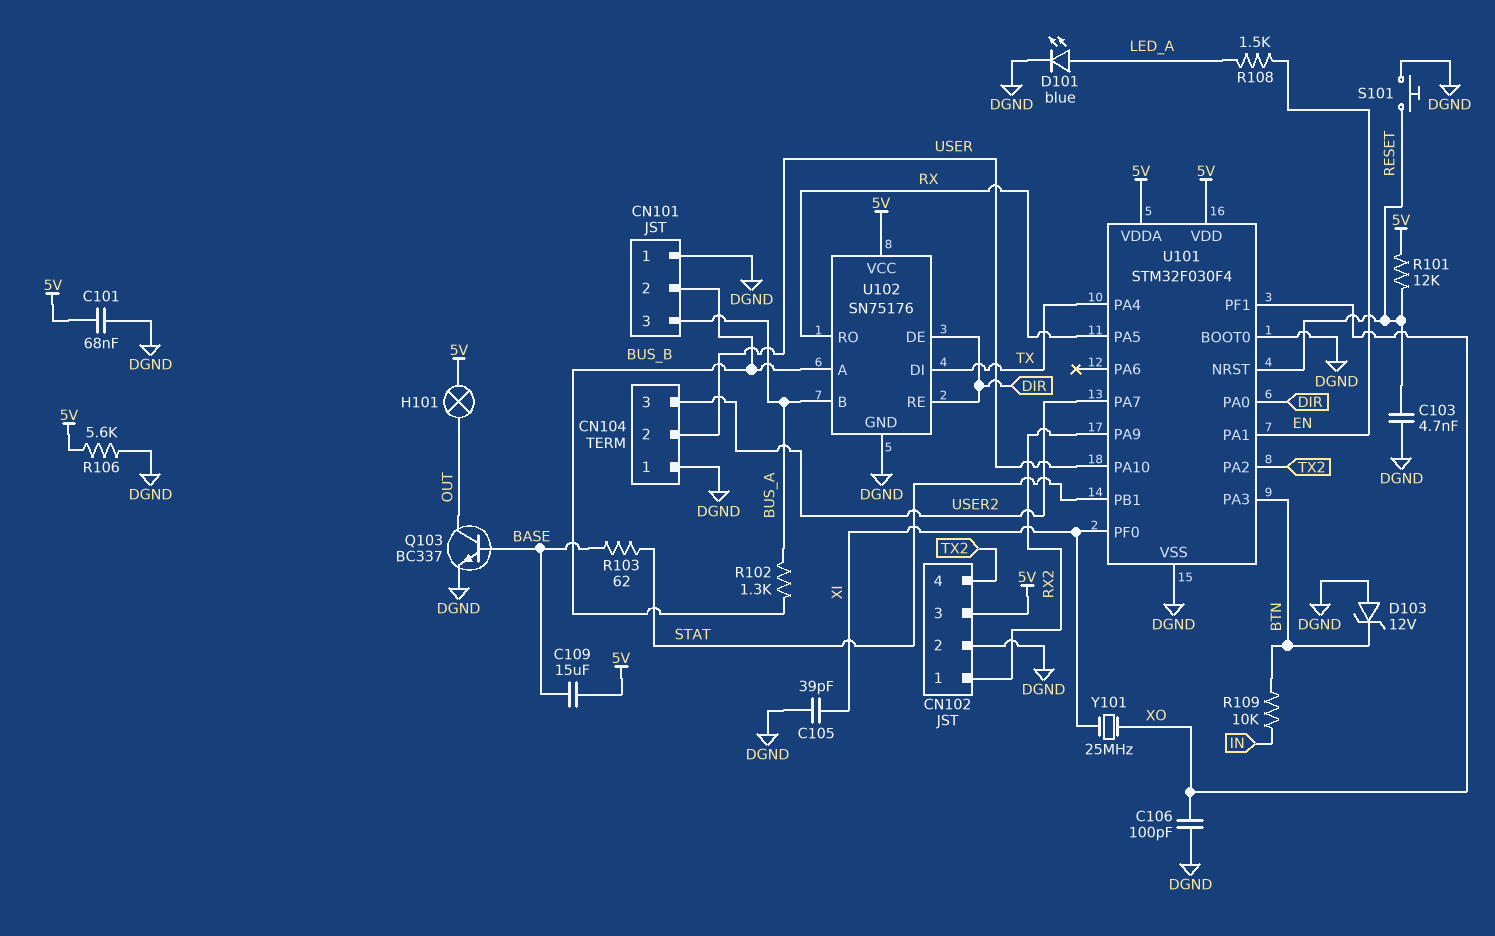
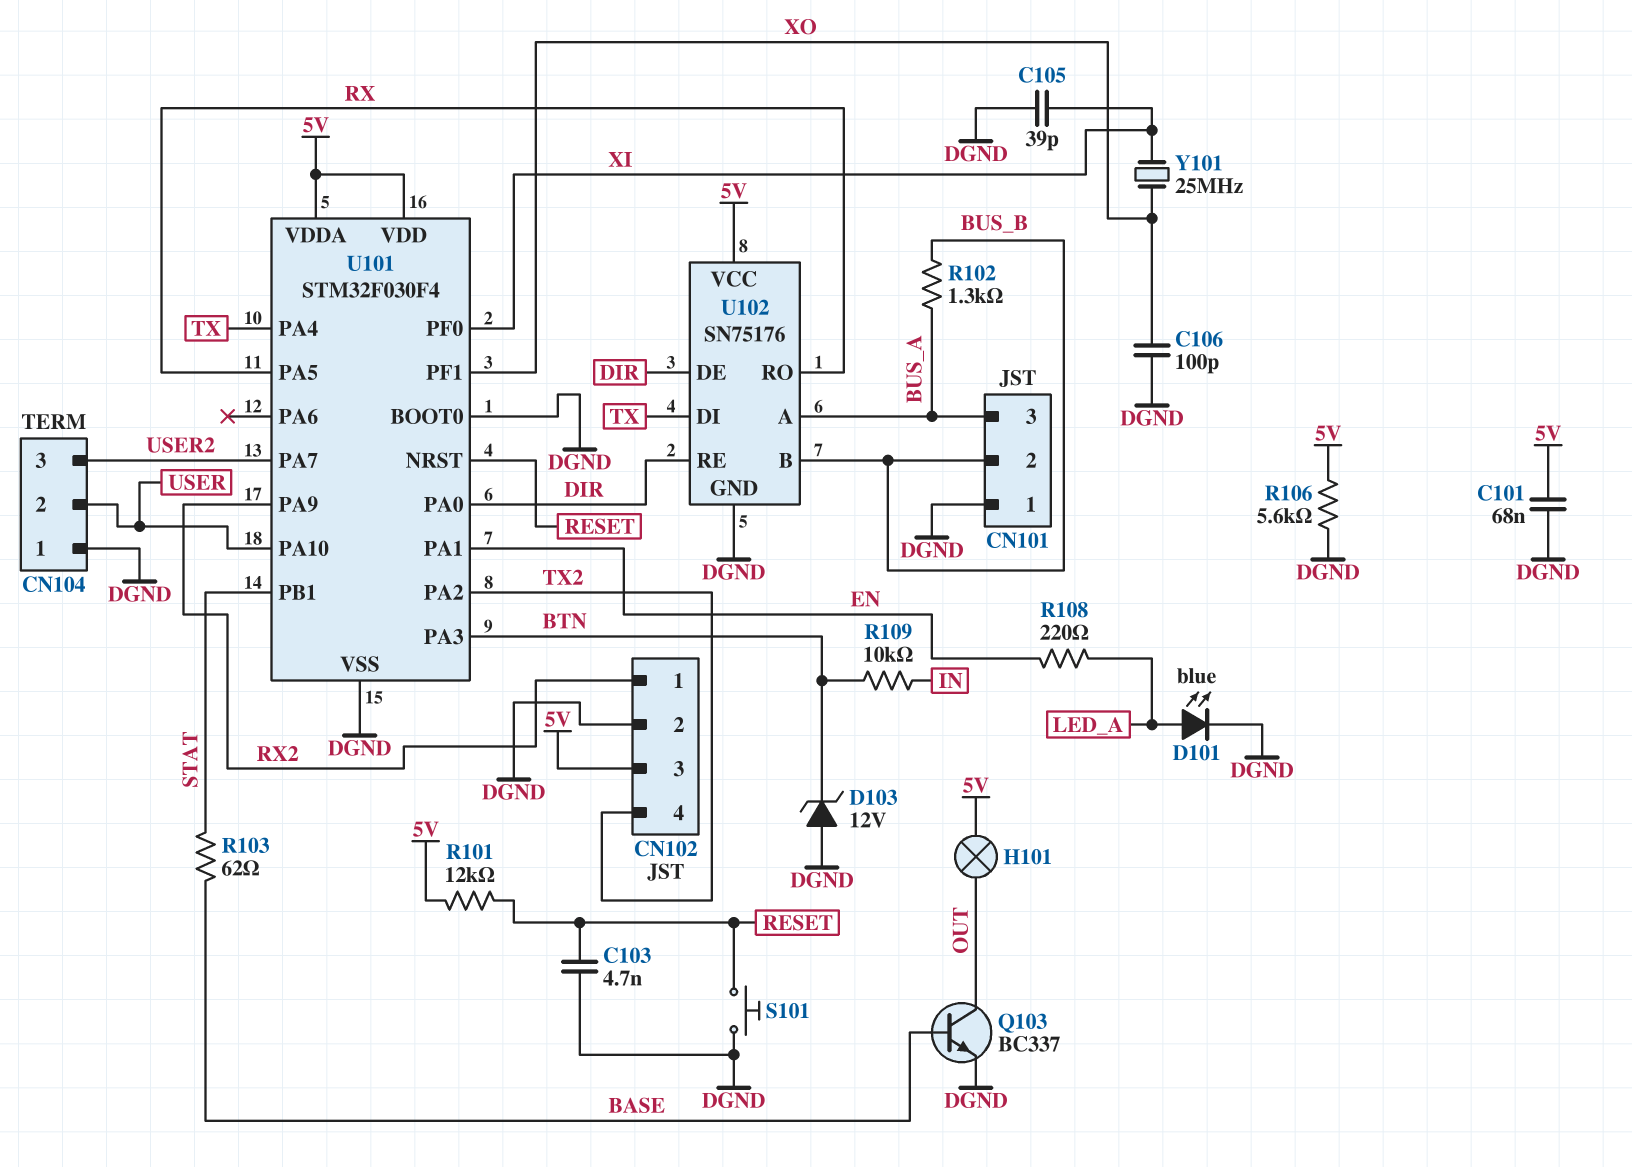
C109: 15uF (5V, BASE) -> none
R108: 1.5k (EN, LED_A) -> 220 (EN, LED_A)
U102 pin A: BUS_B -> BUS_A
U102 pin B: BUS_A -> BUS_B

